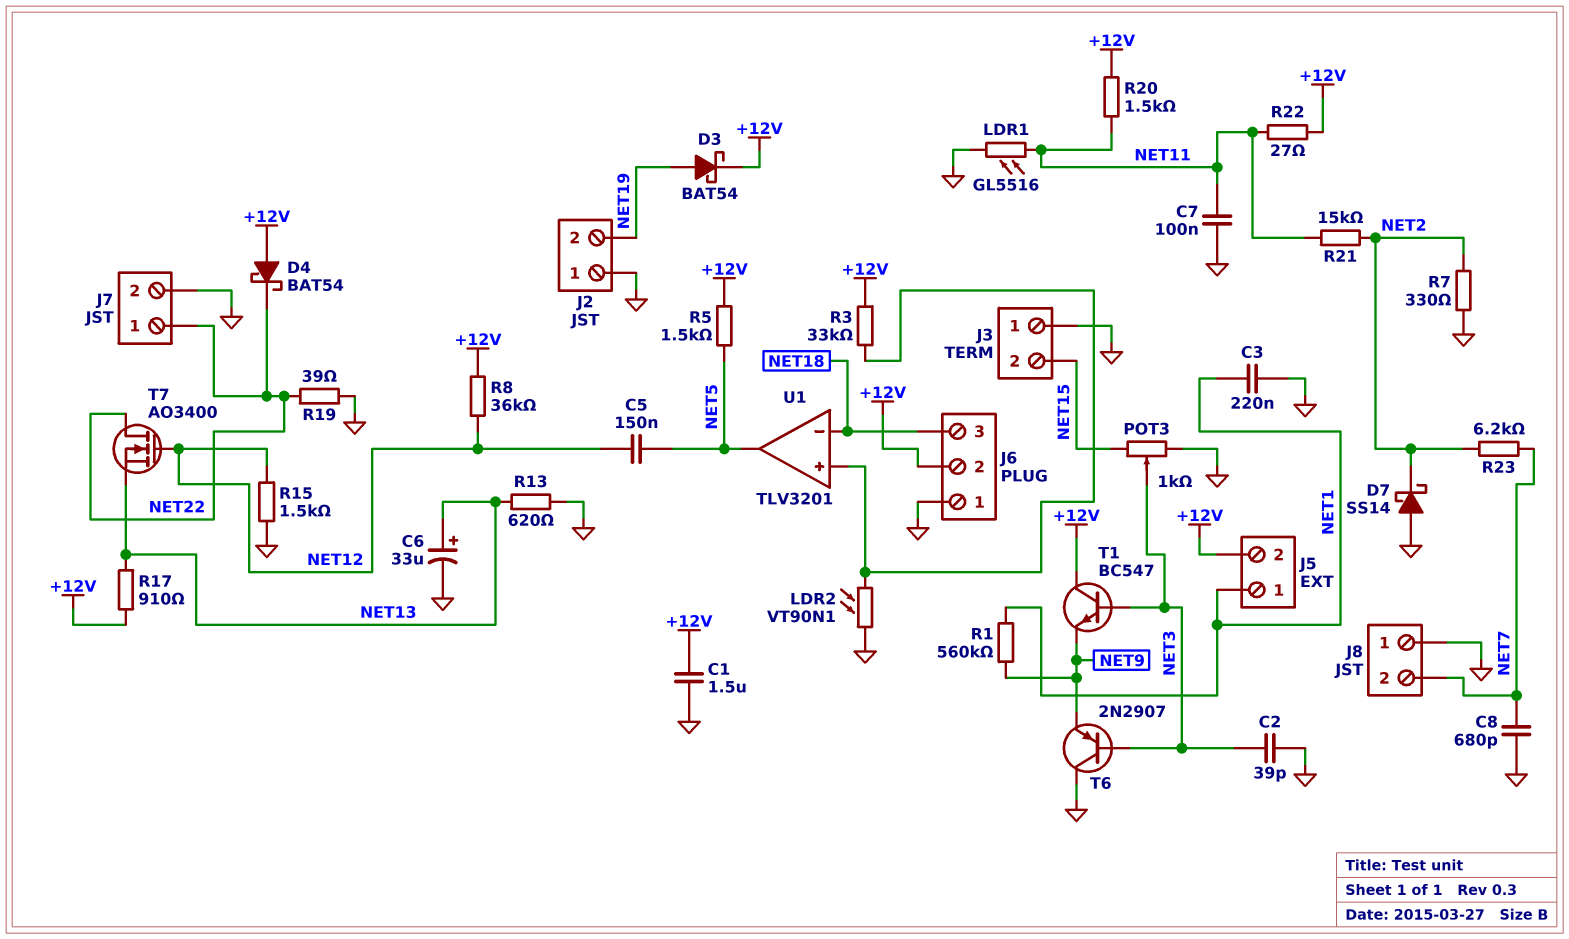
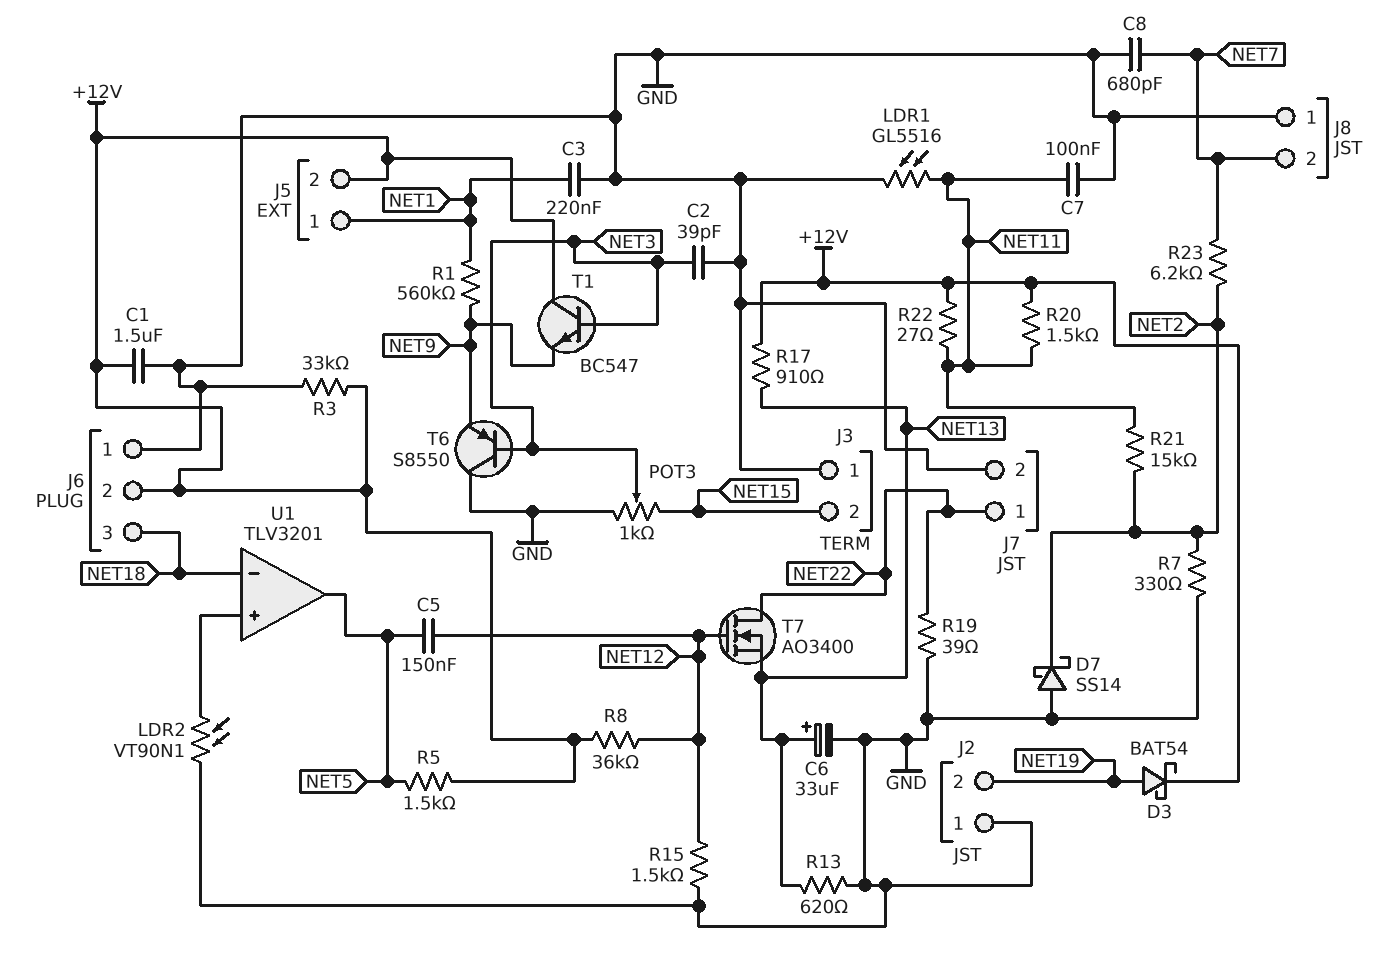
D4: schottky BAT54 (A +12V, K NET22) -> none
R3: 33k (+12V, U1/in+) -> 33k (+12V, GND)
T6: PNP 2N2907 (B NET3, C GND, E NET9) -> PNP S8550 (B NET3, C GND, E NET9)

